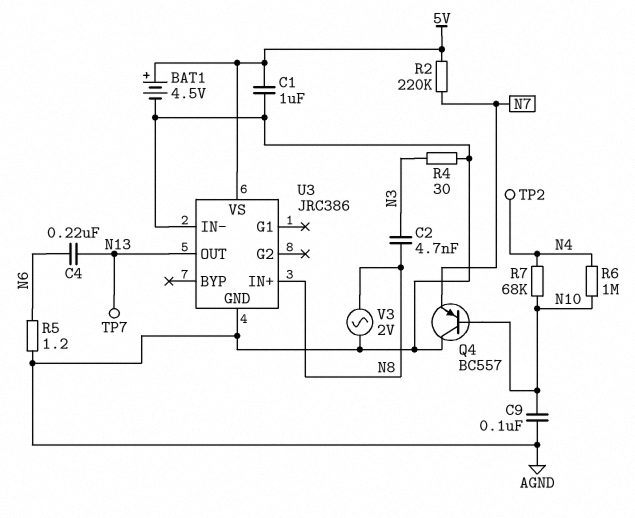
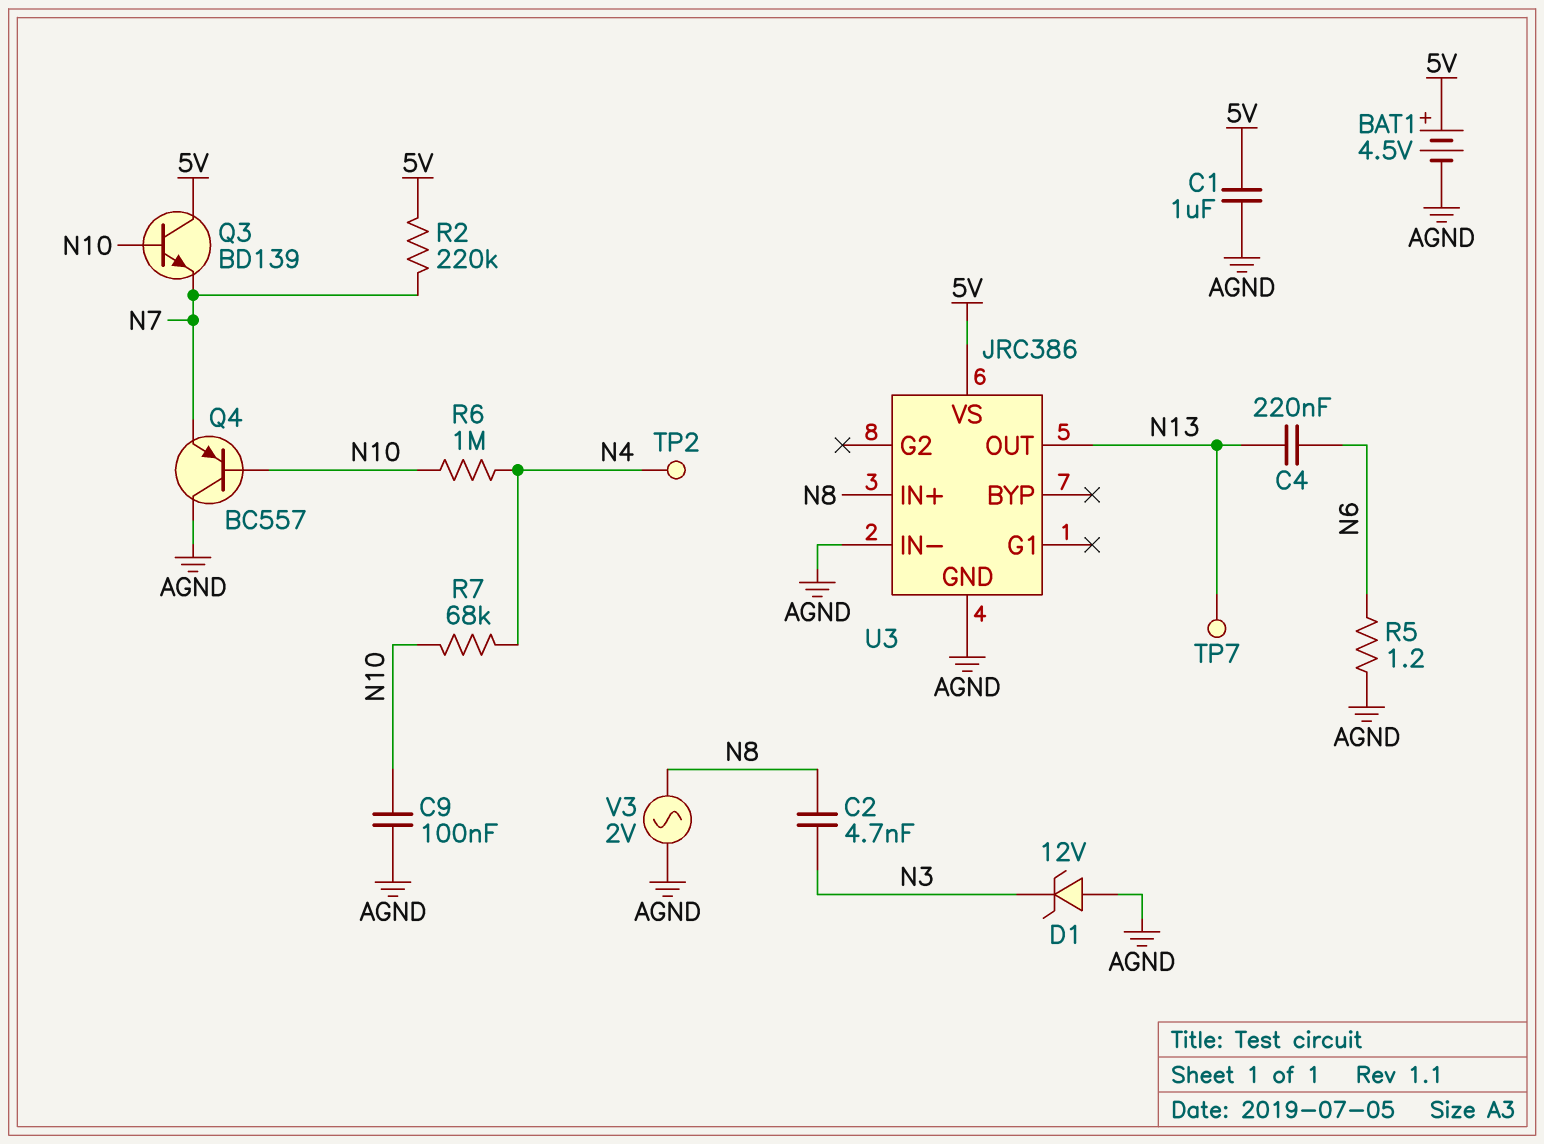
D1: none -> zener 12V (A AGND, K N3)
Q3: none -> NPN BD139 (B N10, C 5V, E N7)
R4: 30 (AGND, N3) -> none

